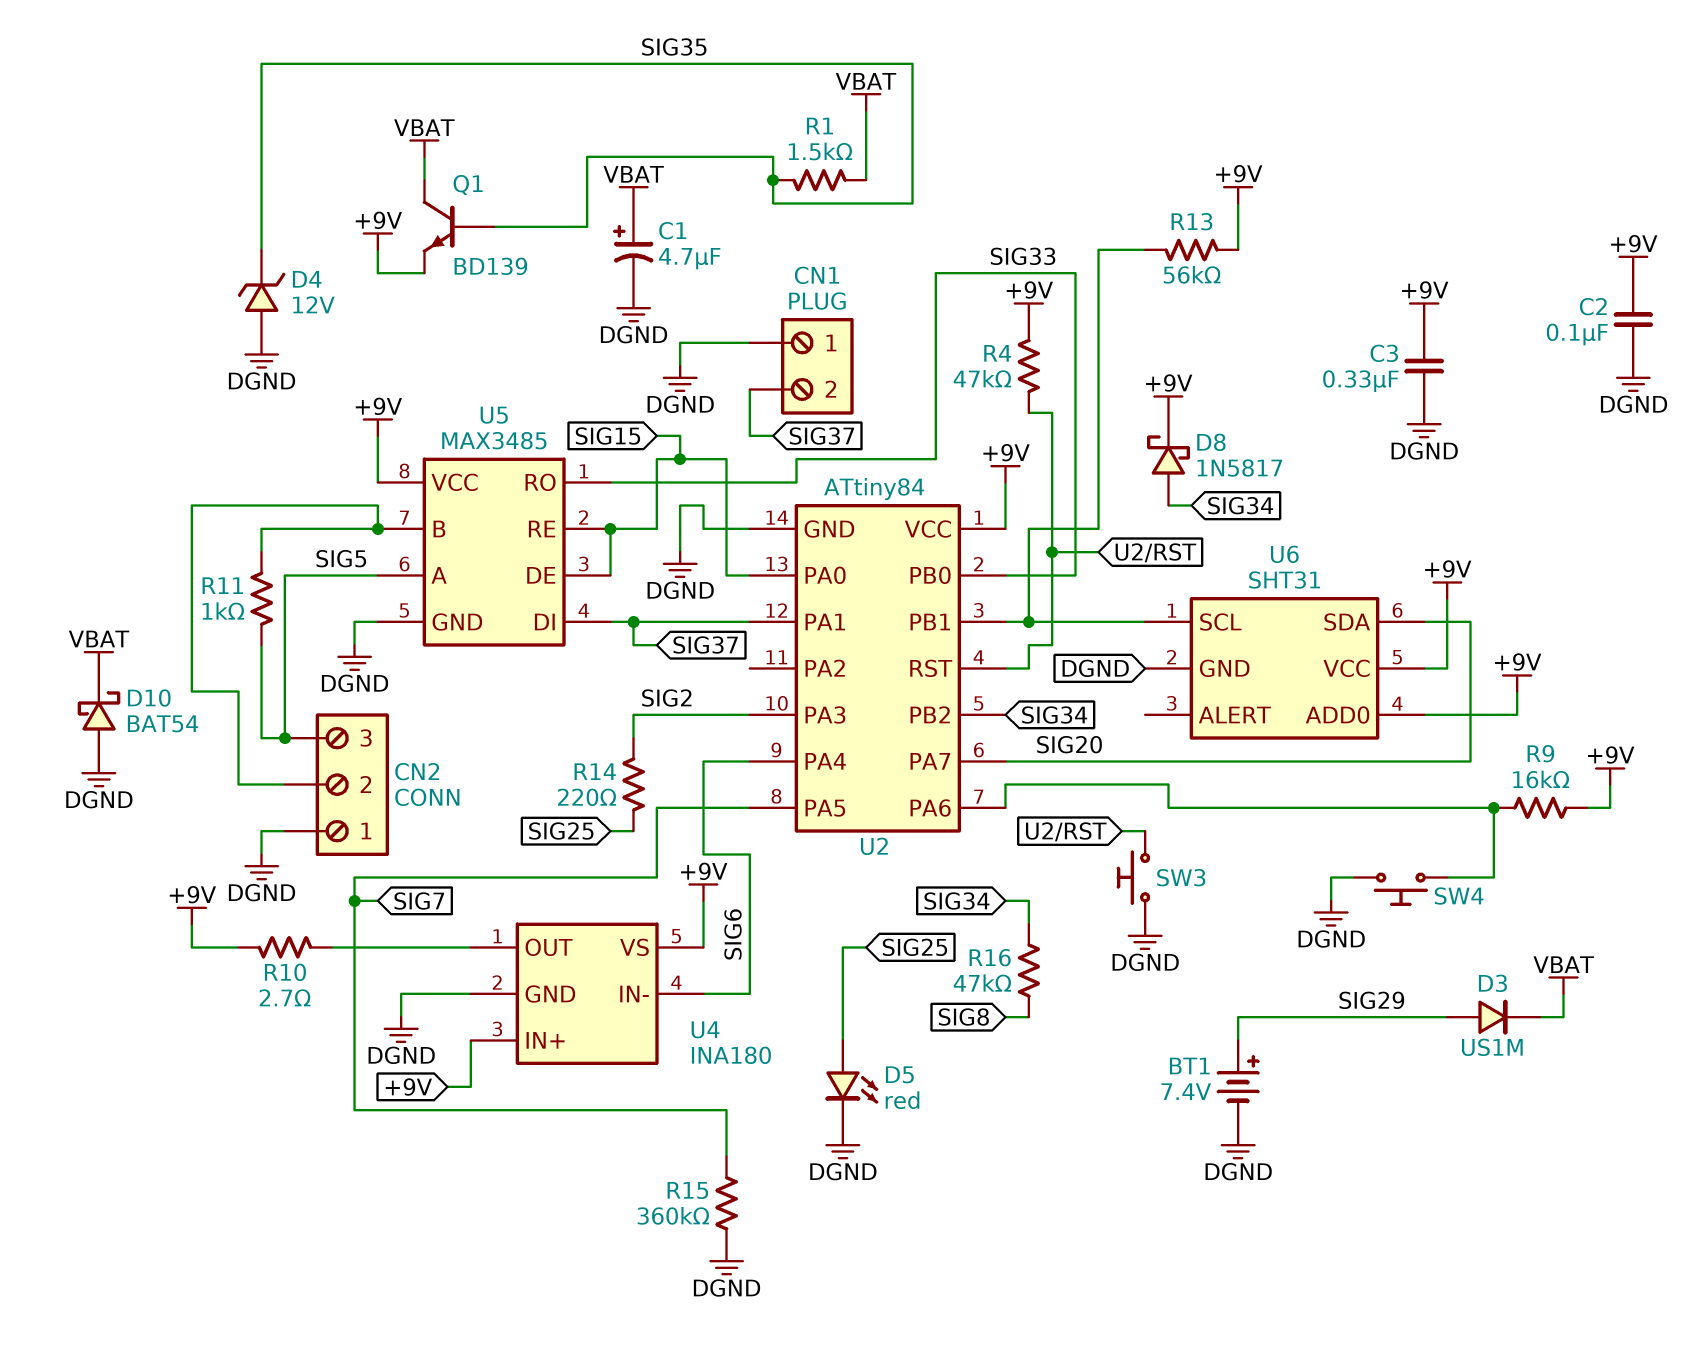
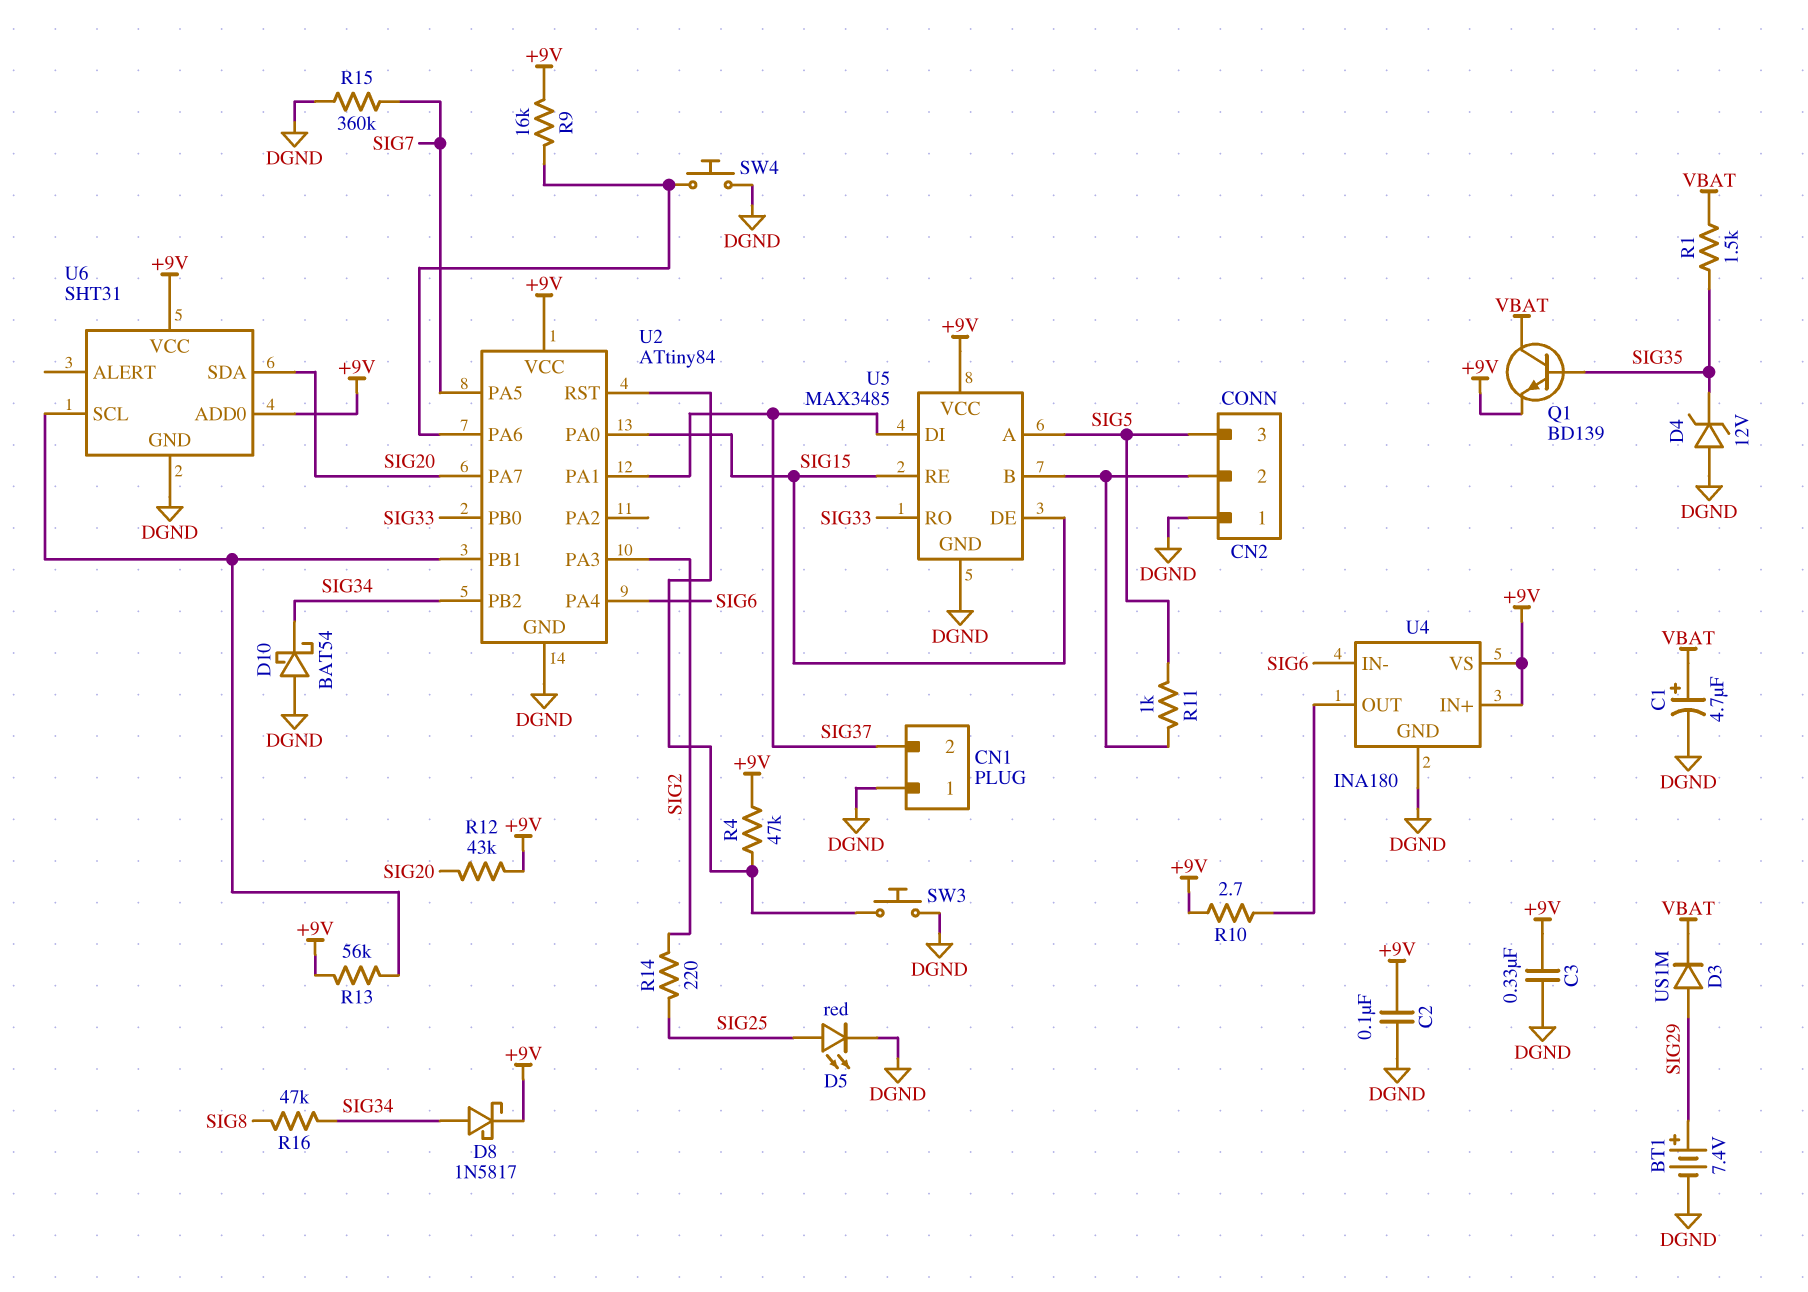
D10: schottky BAT54 (A DGND, K VBAT) -> schottky BAT54 (A DGND, K SIG34)
R12: none -> 43k (+9V, SIG20)

